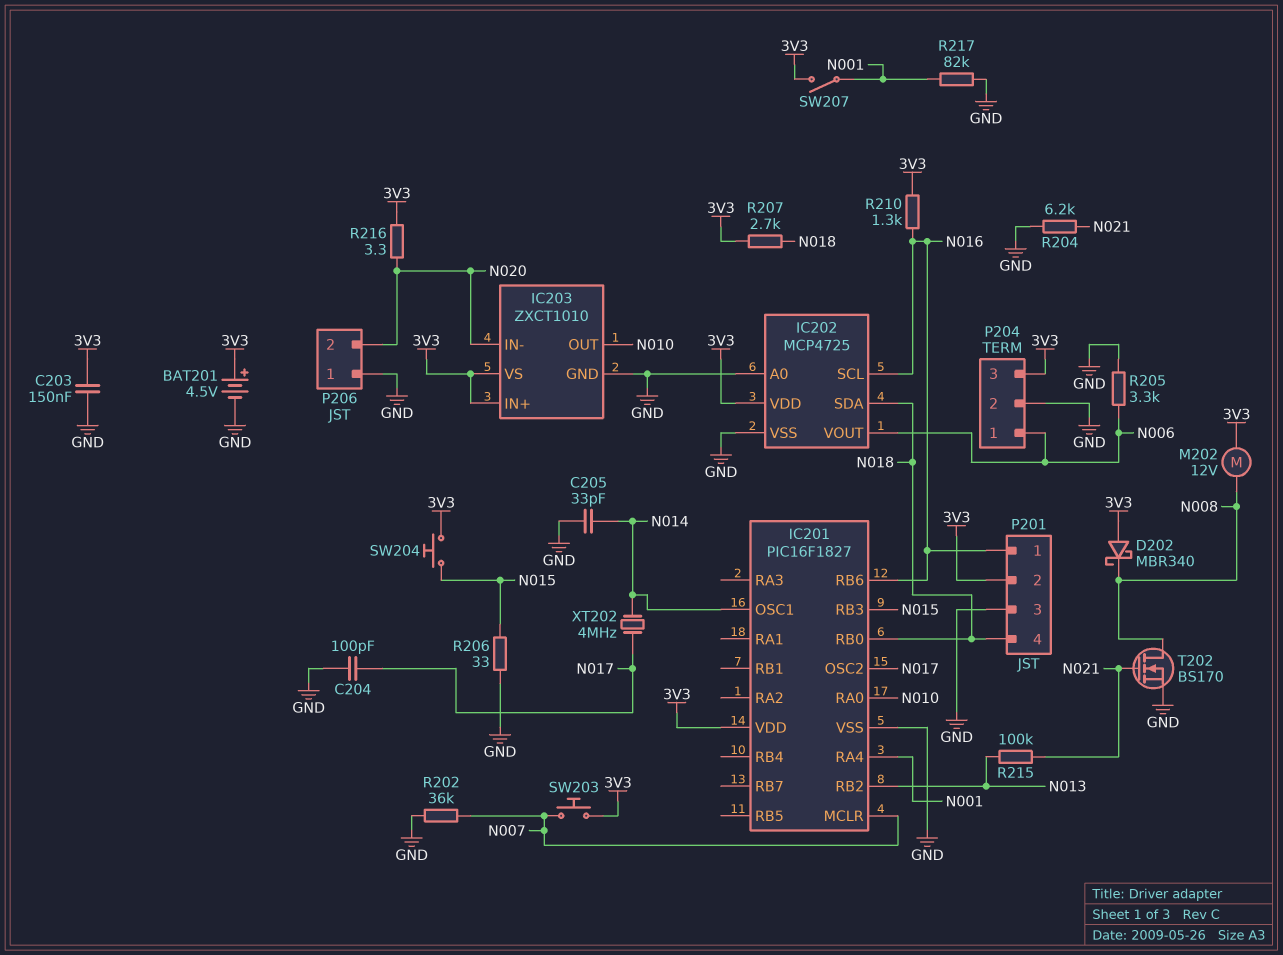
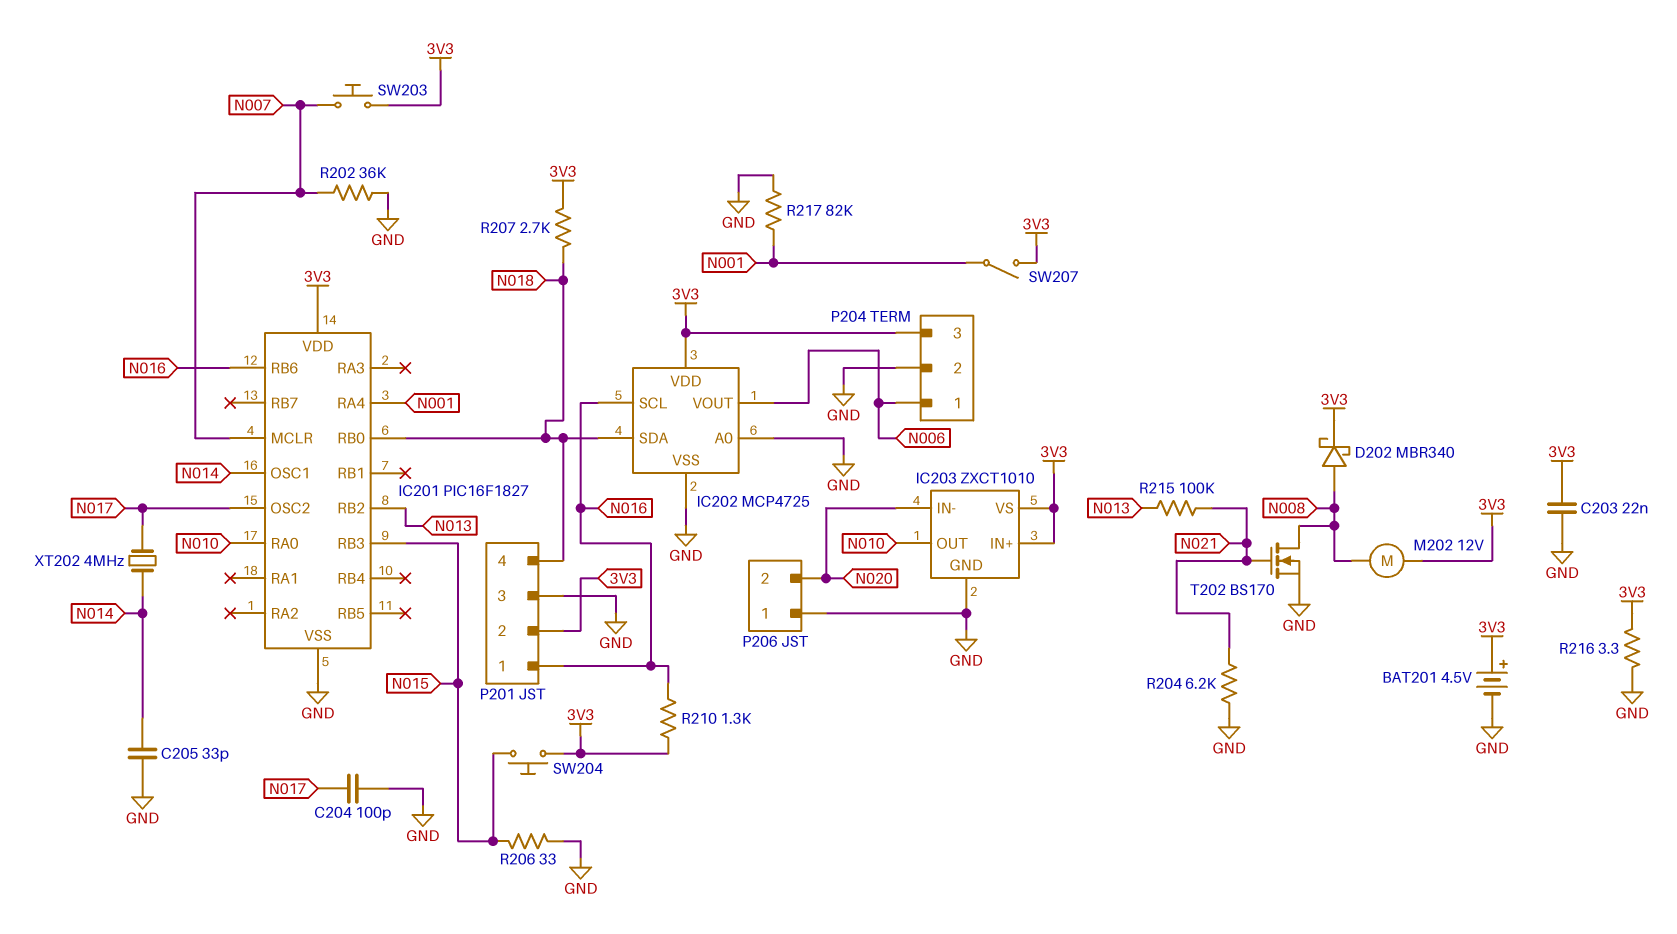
C203: 150nF (3V3, GND) -> 22nF (3V3, GND)
D202: schottky MBR340 (A 3V3, K N008) -> schottky MBR340 (A N008, K 3V3)
R205: 3.3k (GND, N006) -> none
R216: 3.3 (3V3, N020) -> 3.3 (3V3, GND)

